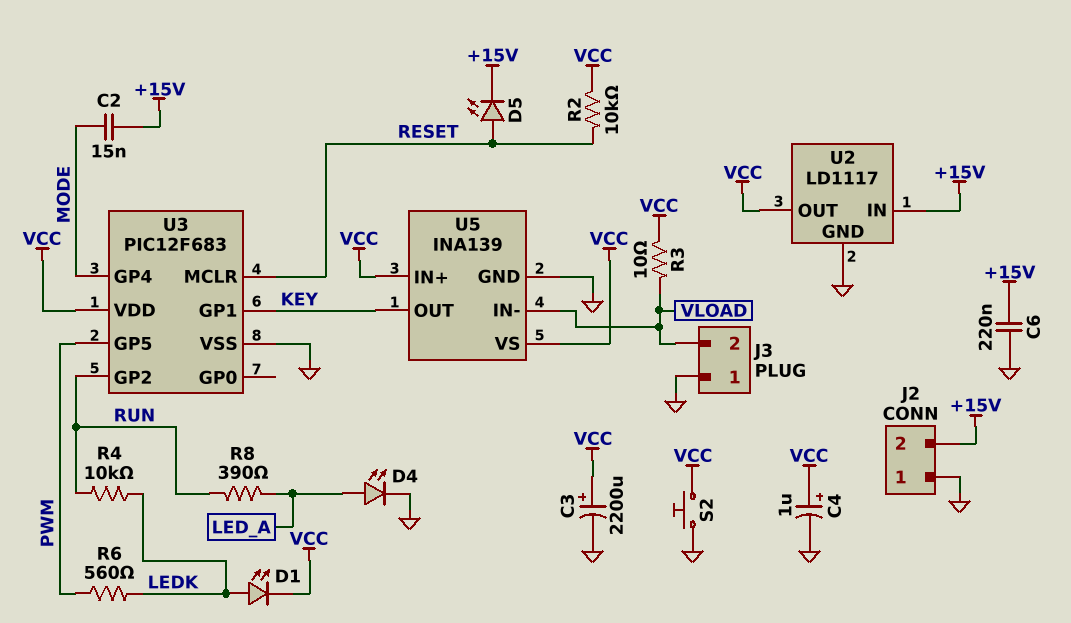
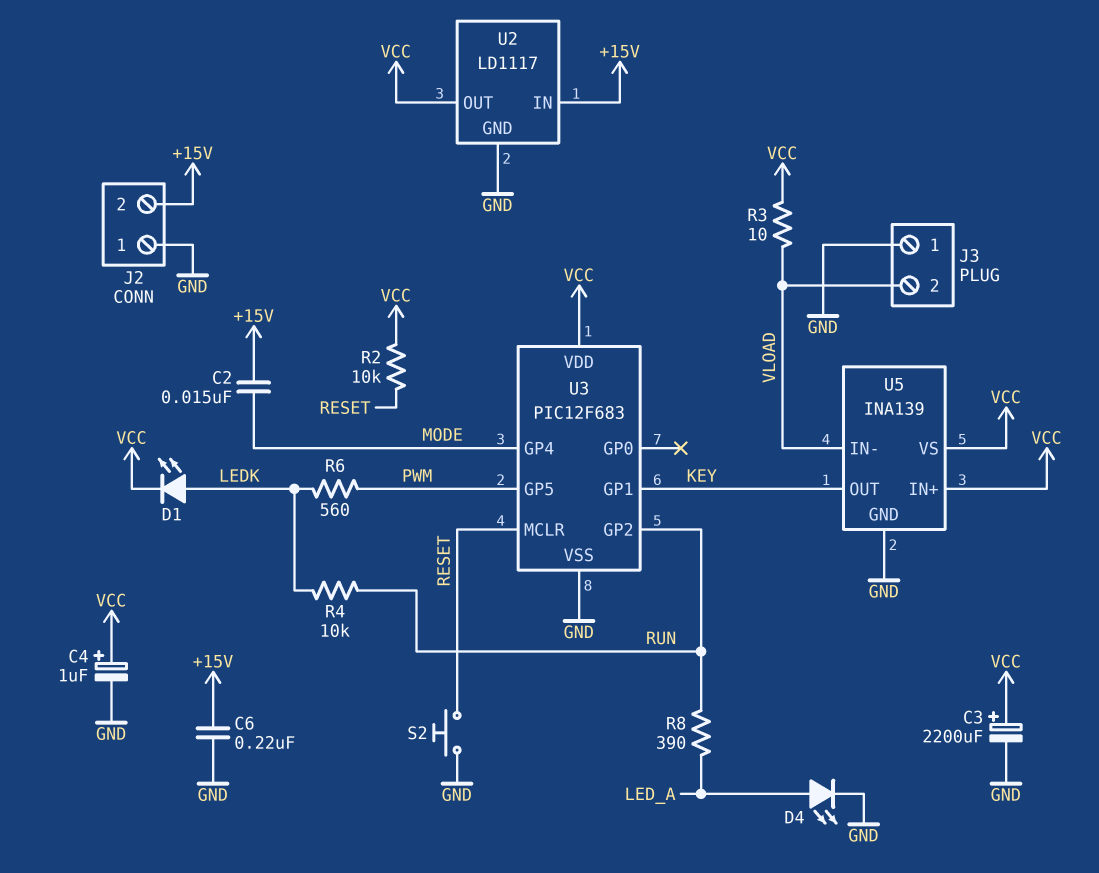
D5: LED (A RESET, K +15V) -> none
S2: button (GND, VCC) -> button (GND, RESET)

